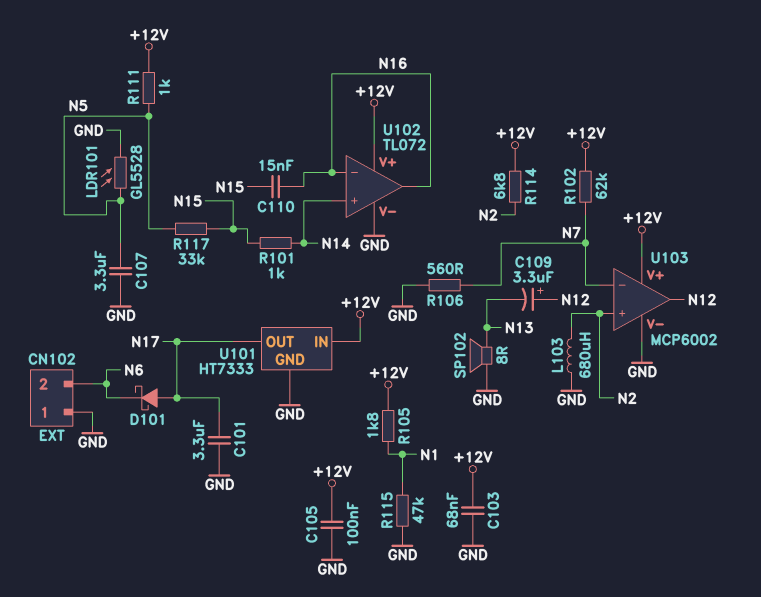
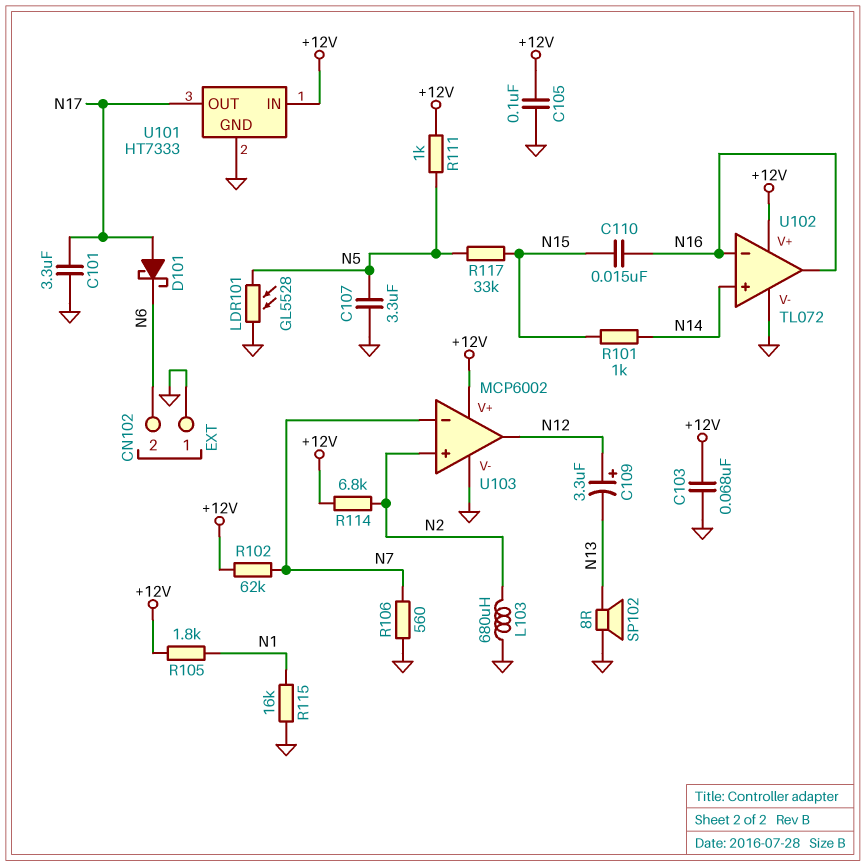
R115: 47k (GND, N1) -> 16k (GND, N1)

